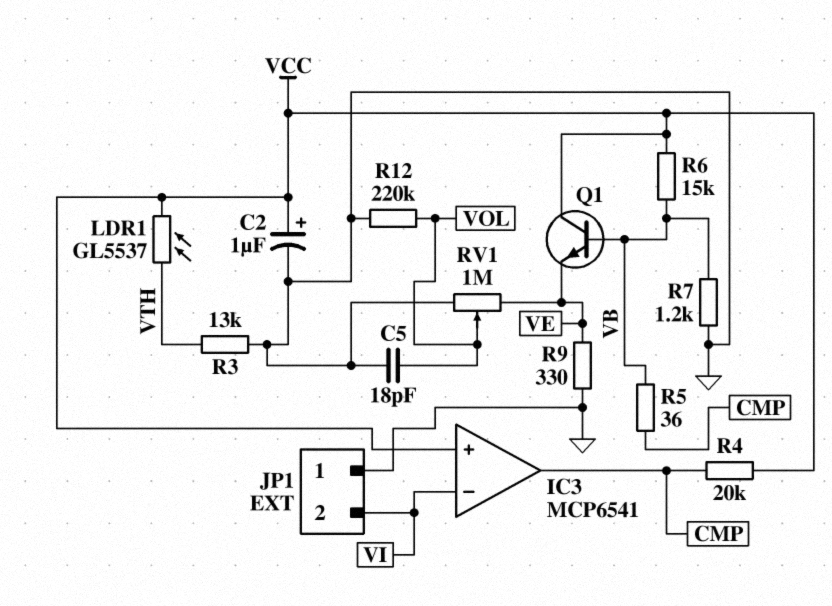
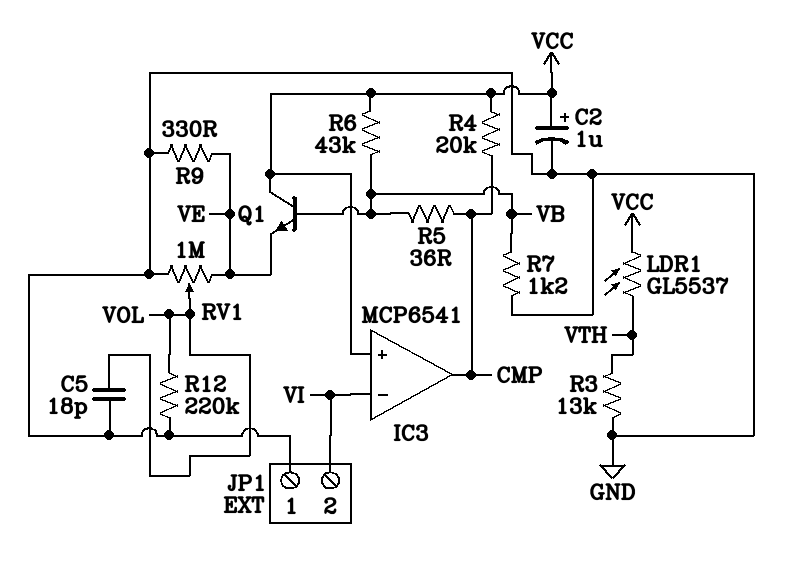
R6: 15k (VB, VCC) -> 43k (VB, VCC)

